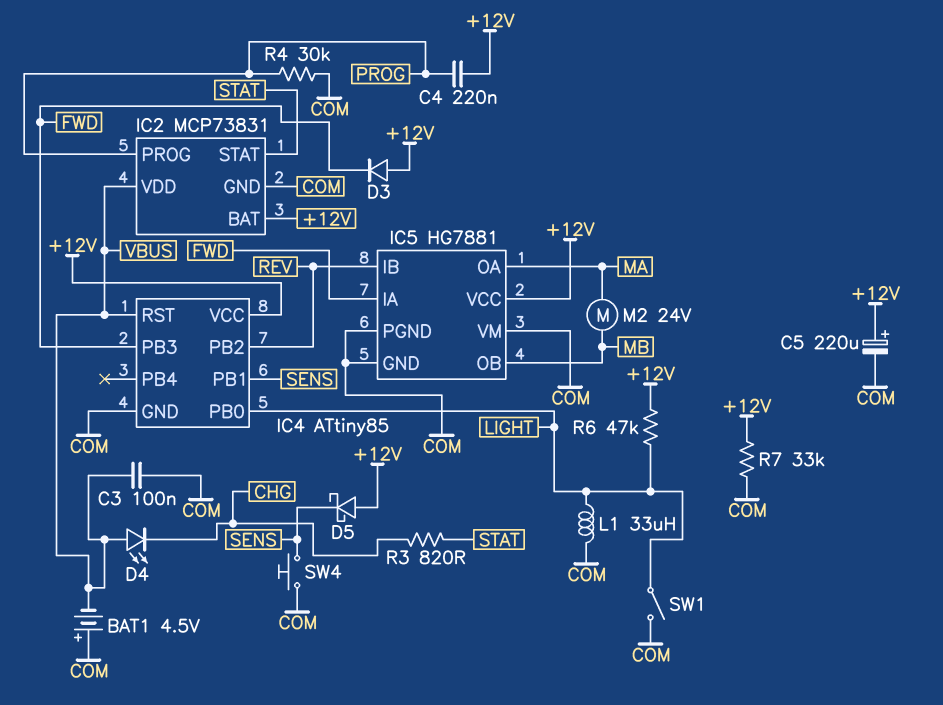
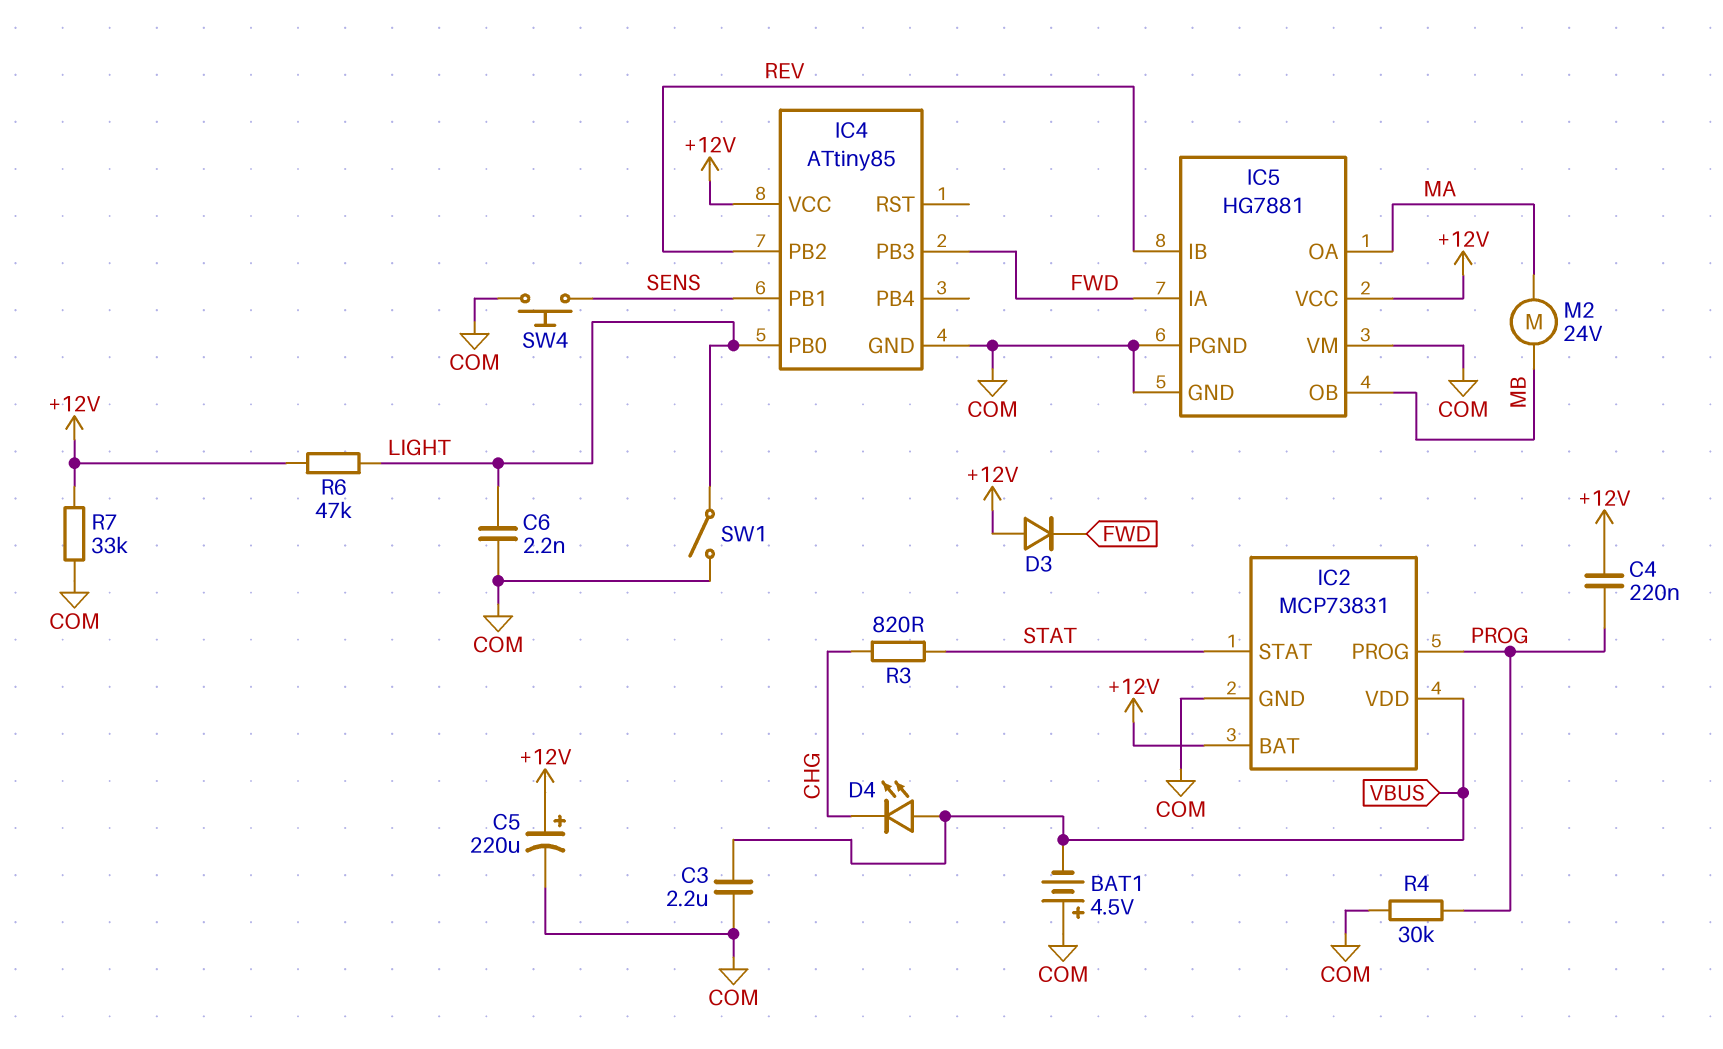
C3: 100nF (COM, VBUS) -> 2.2uF (COM, VBUS)
C6: none -> 2.2nF (COM, LIGHT)
D5: schottky (A +12V, K SENS) -> none
IC4 pin RST: VBUS -> none
L1: 33uH (COM, LIGHT) -> none

